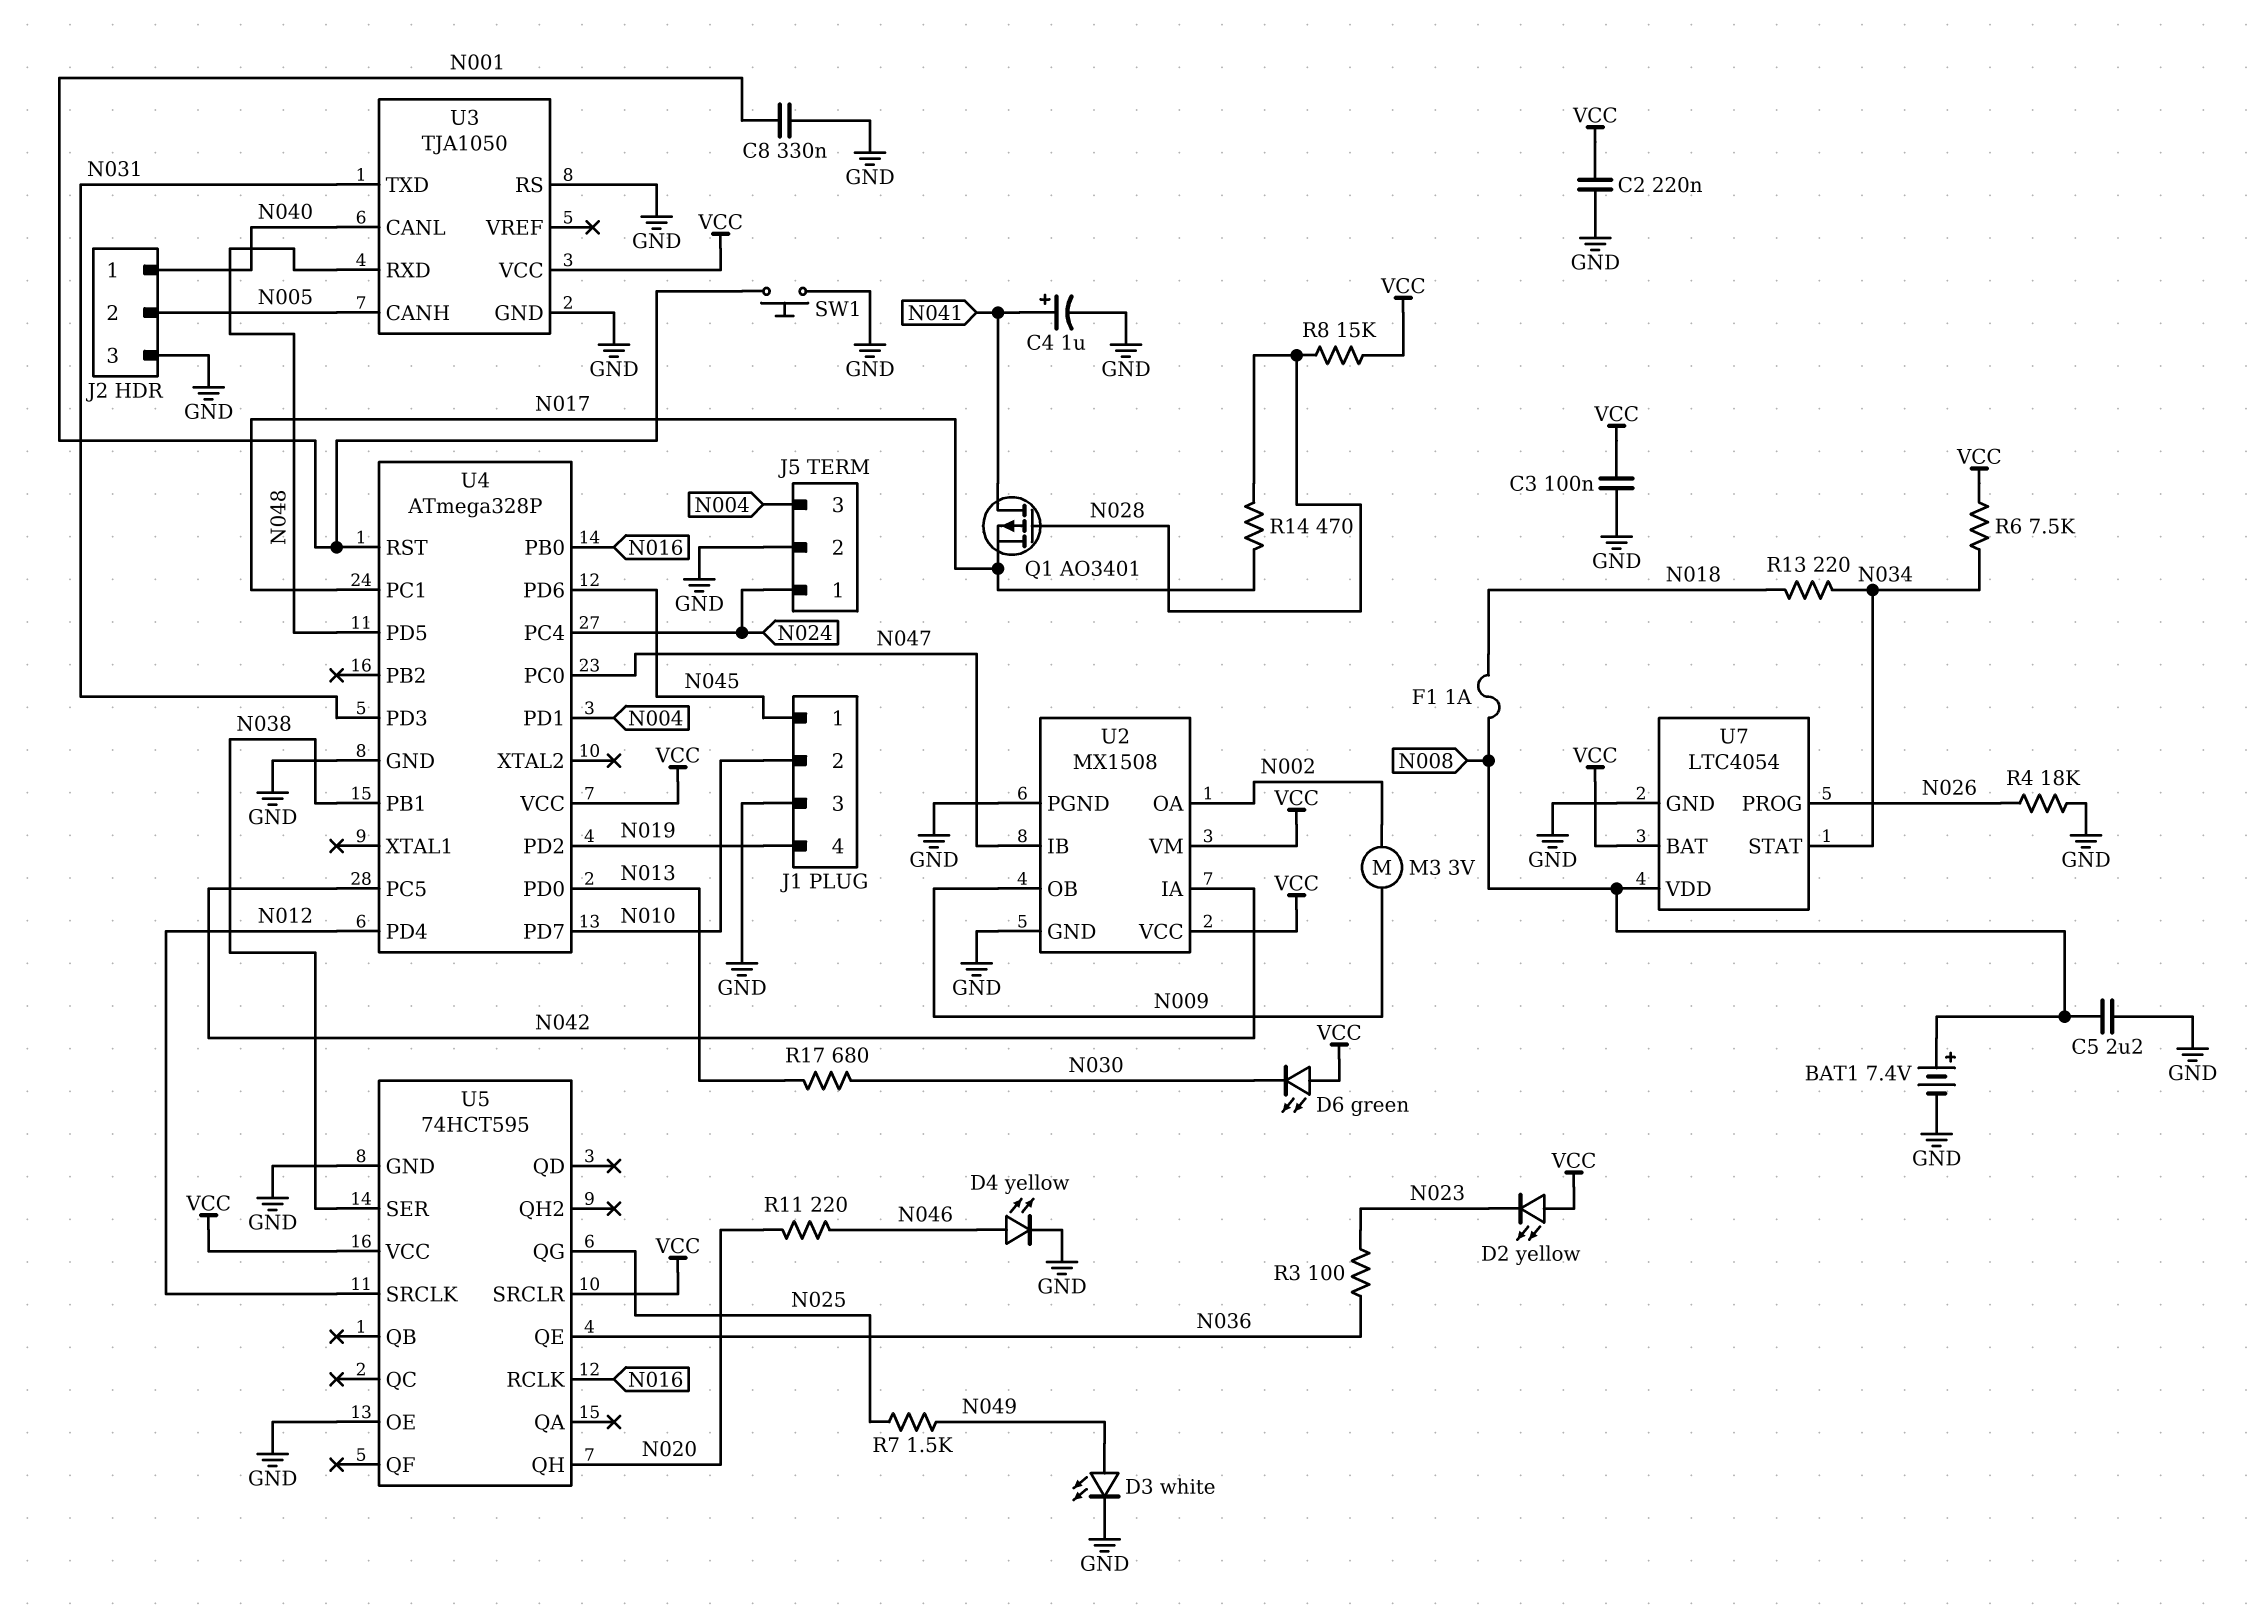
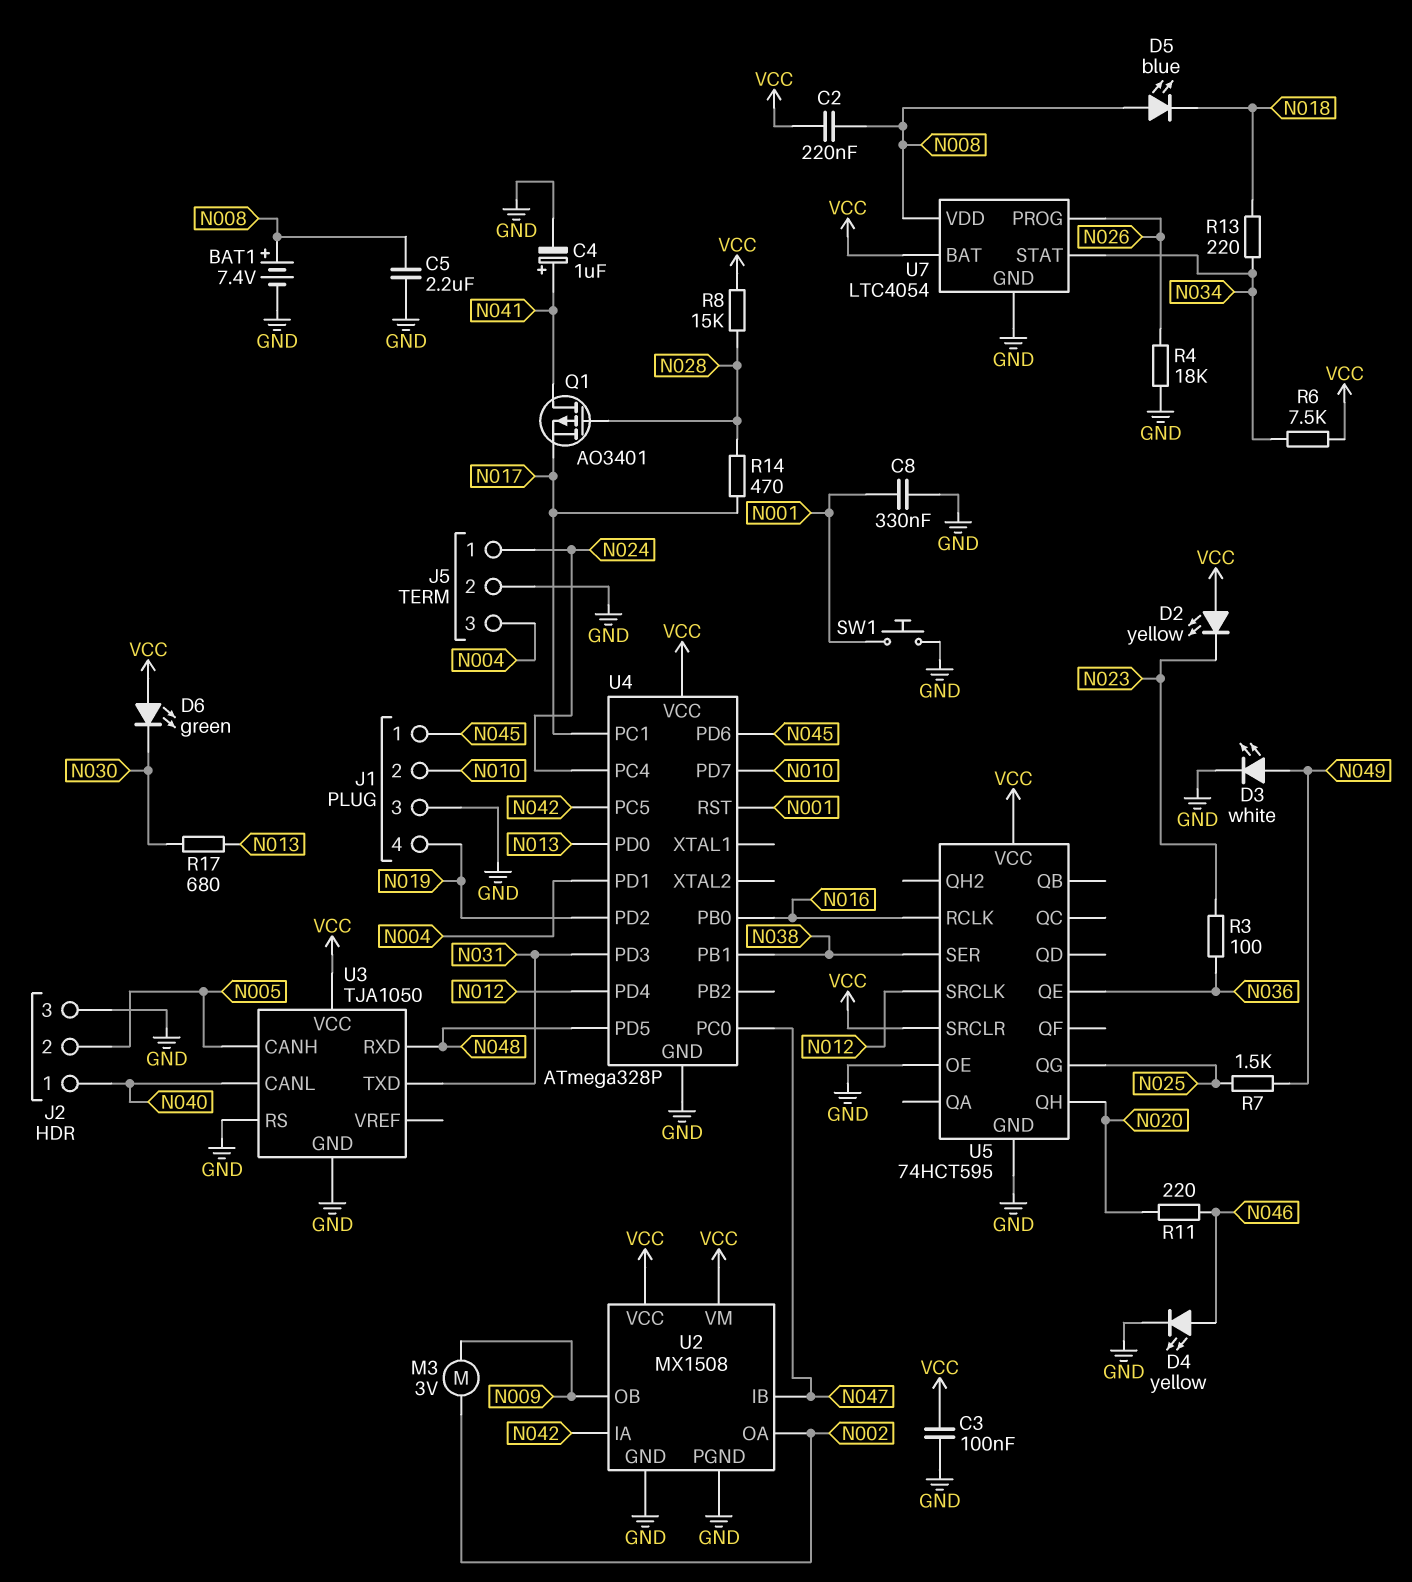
C2: 220nF (GND, VCC) -> 220nF (N008, VCC)
D5: none -> LED blue (A N008, K N018)
F1: 1A (N008, N018) -> none

